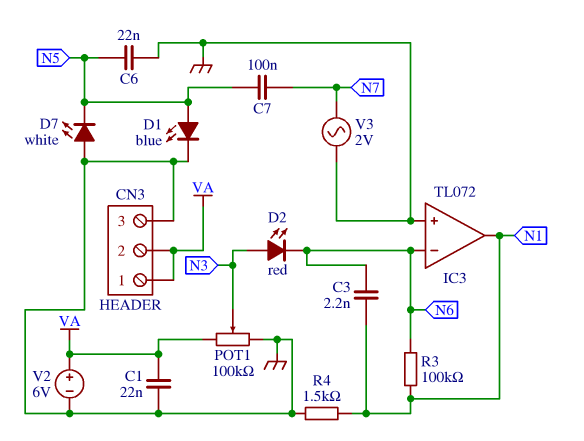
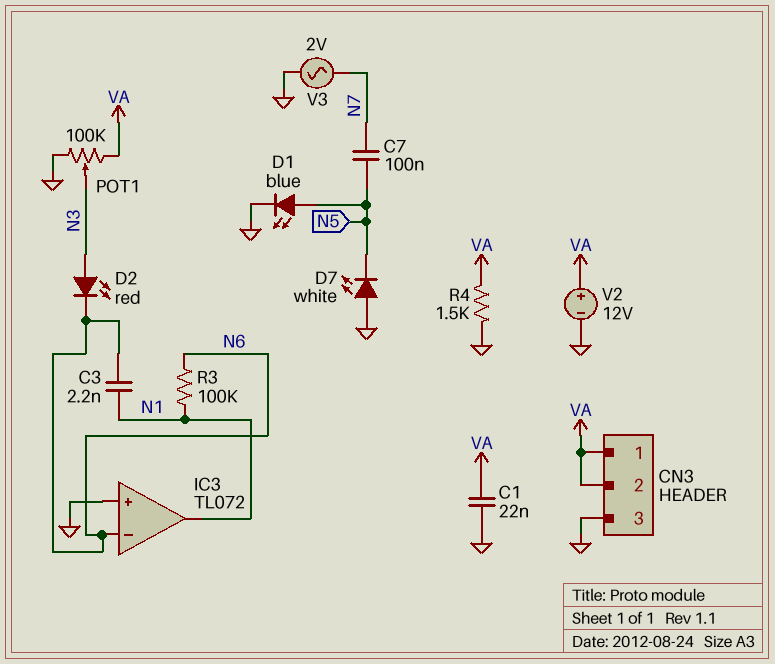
C6: 22nF (GND, N5) -> none
R4: 1.5k (GND, N1) -> 1.5k (GND, VA)
V2: 6V (plus VA, minus GND) -> 12V (plus VA, minus GND)

